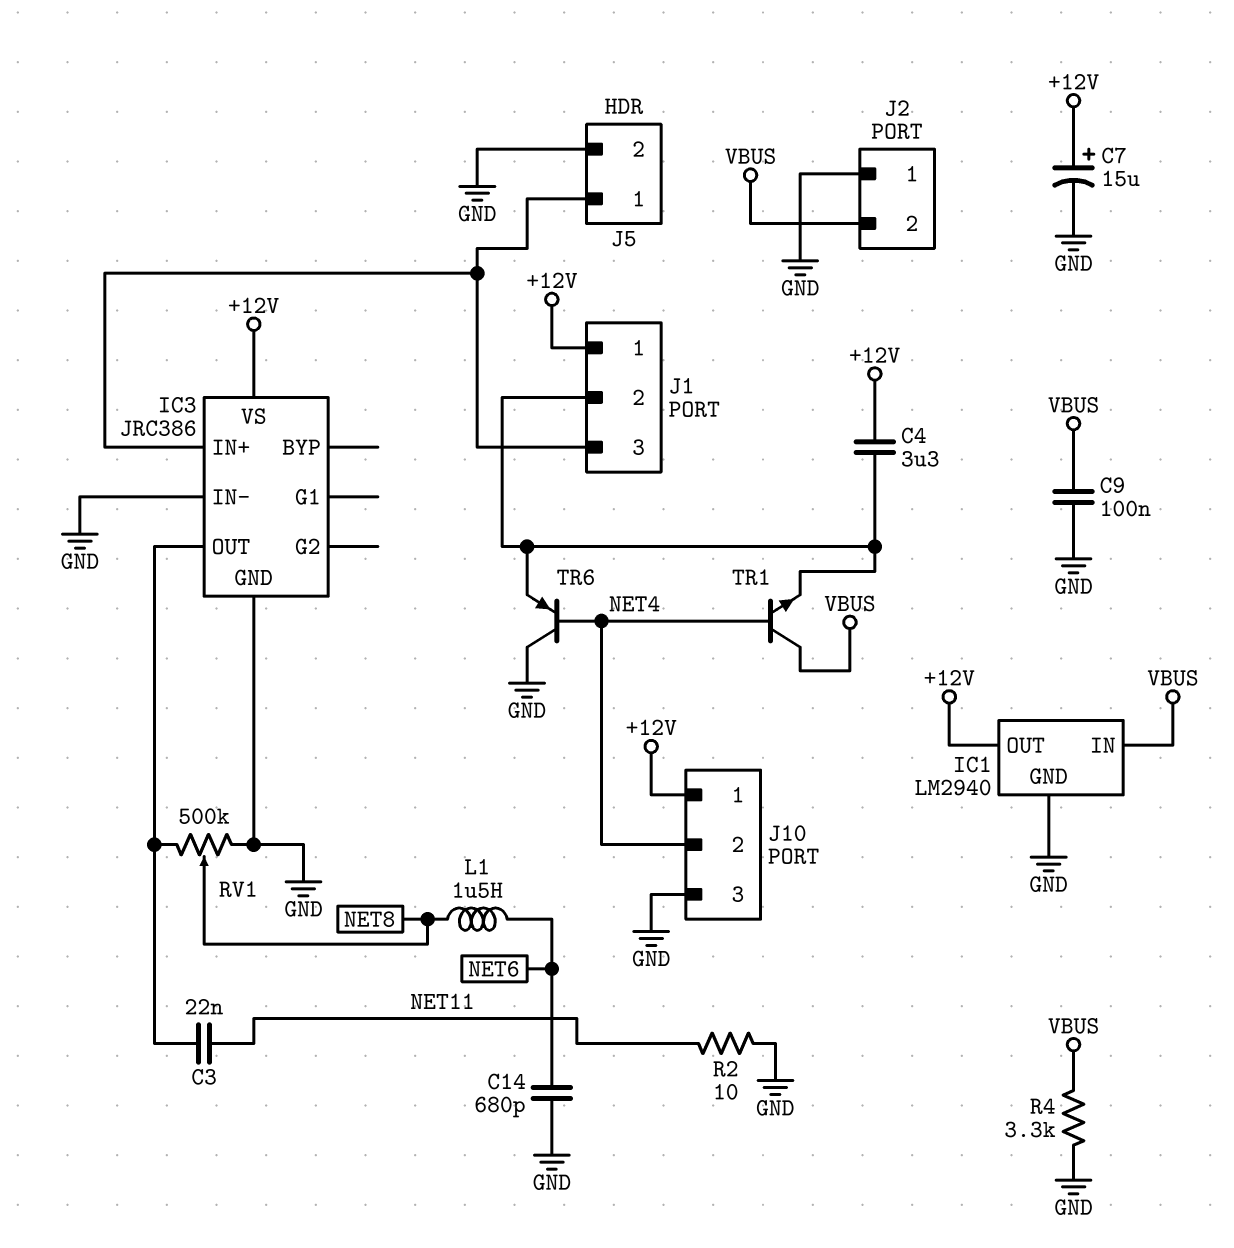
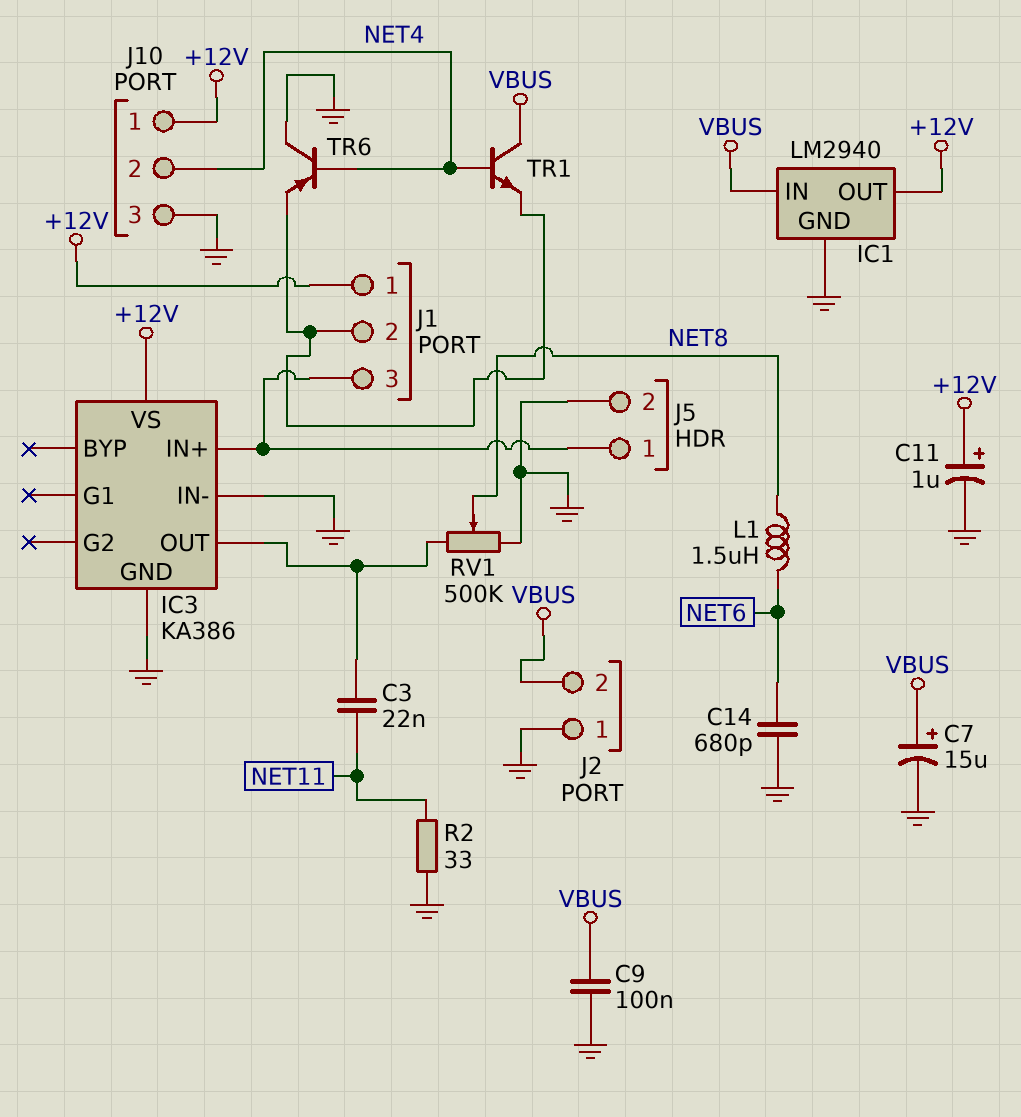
C4: 3.3uF (+12V, J1/2) -> none
C7: 15uF (plus +12V, minus GND) -> 15uF (plus VBUS, minus GND)
C11: none -> 1uF (plus +12V, minus GND)
IC3: JRC386 -> KA386
R2: 10 (GND, NET11) -> 33 (GND, NET11)
R4: 3.3k (GND, VBUS) -> none

